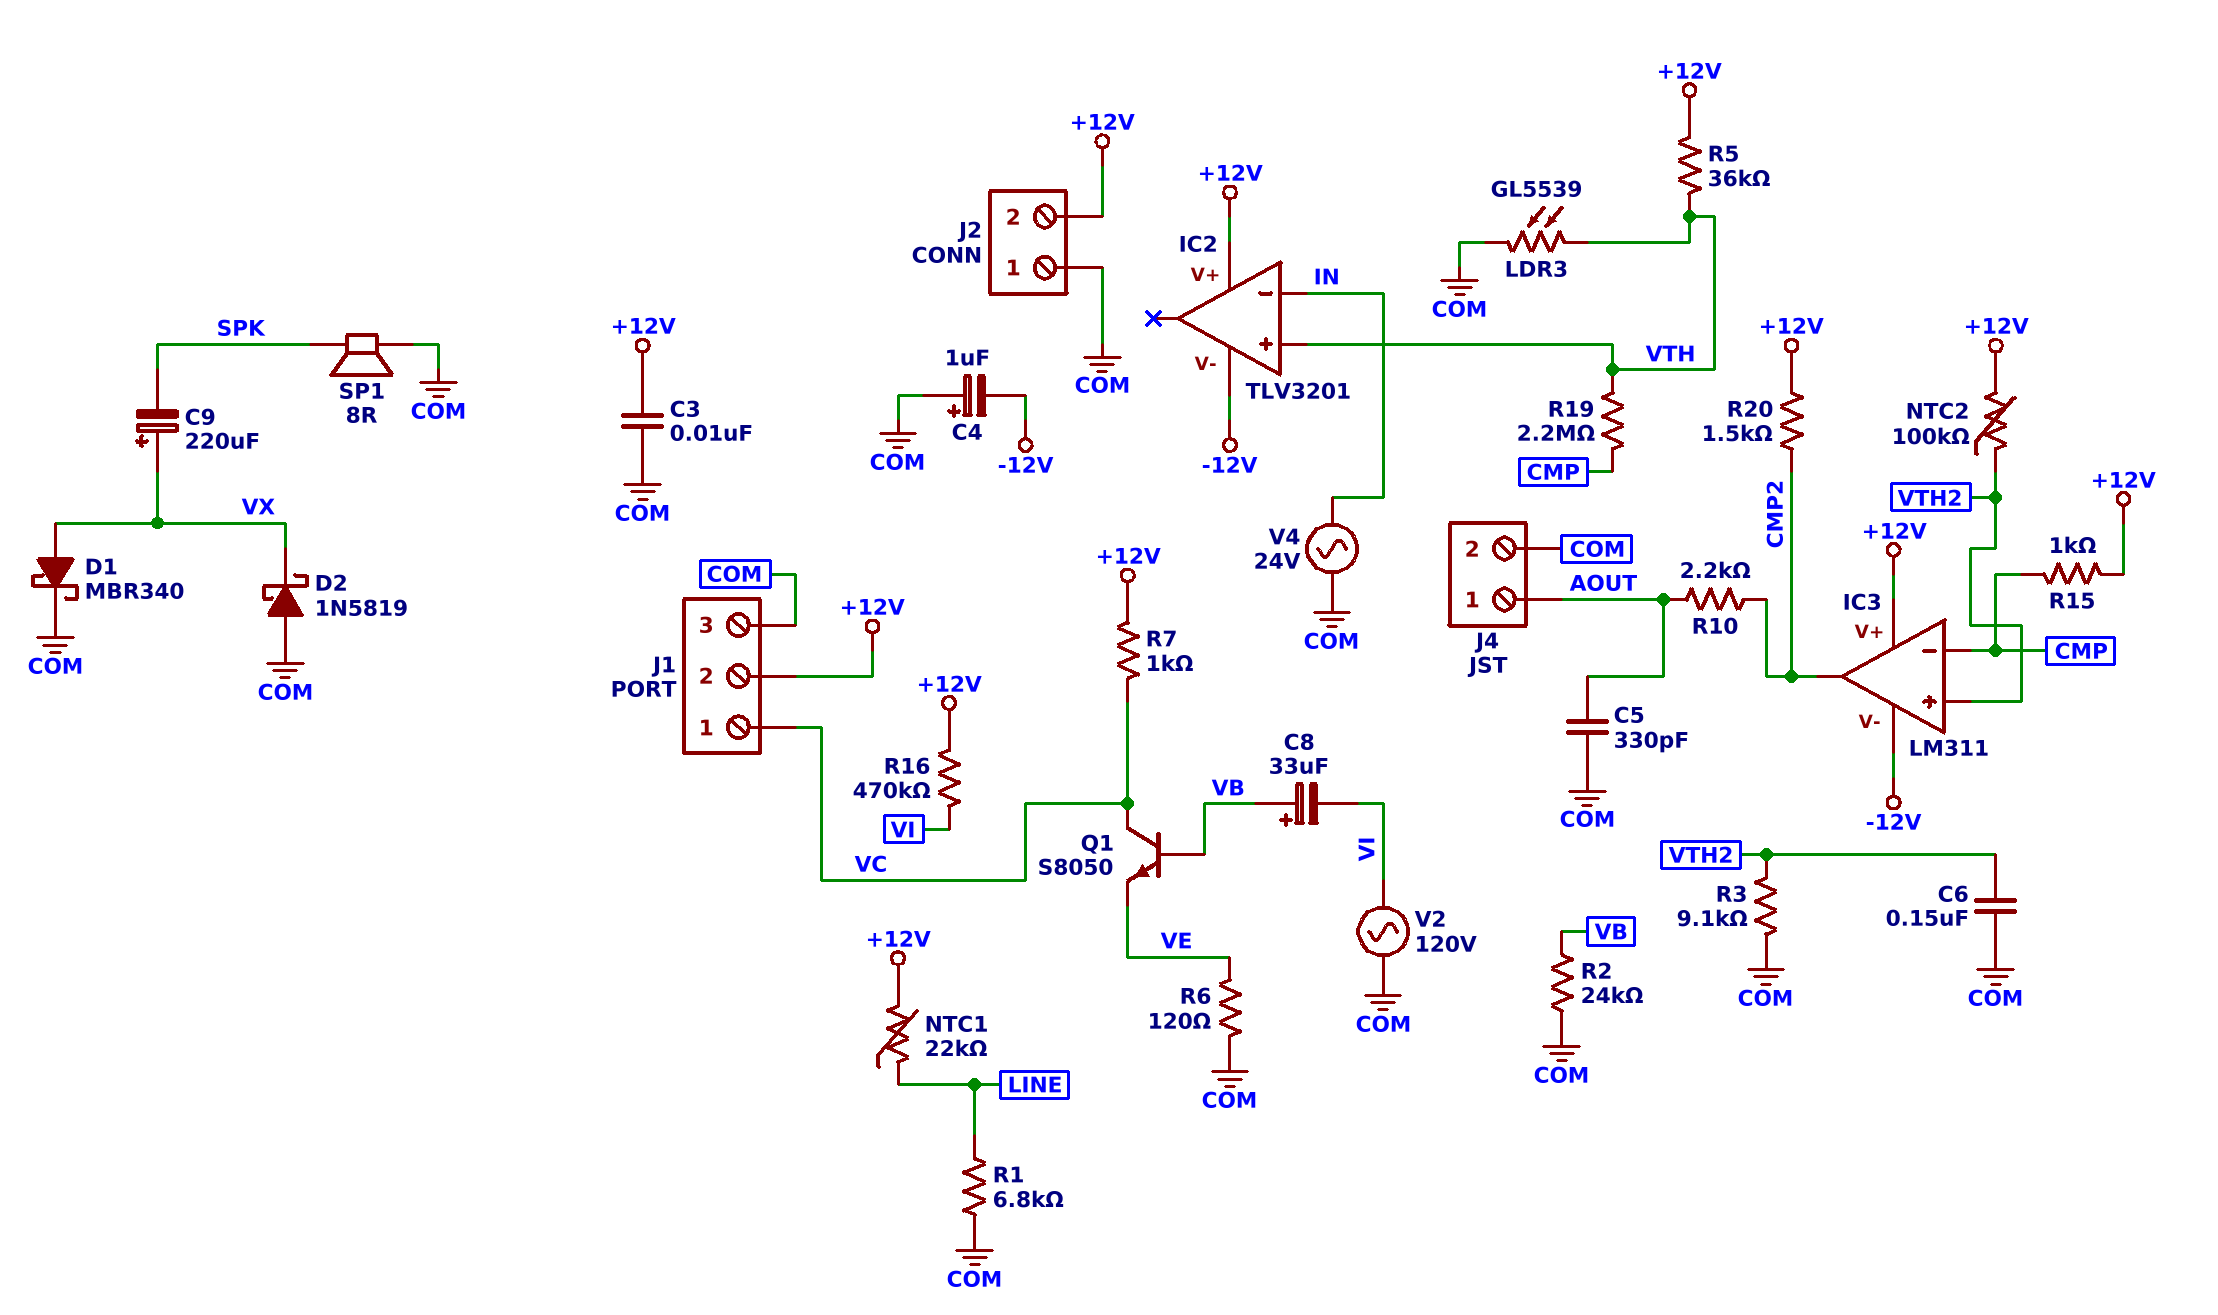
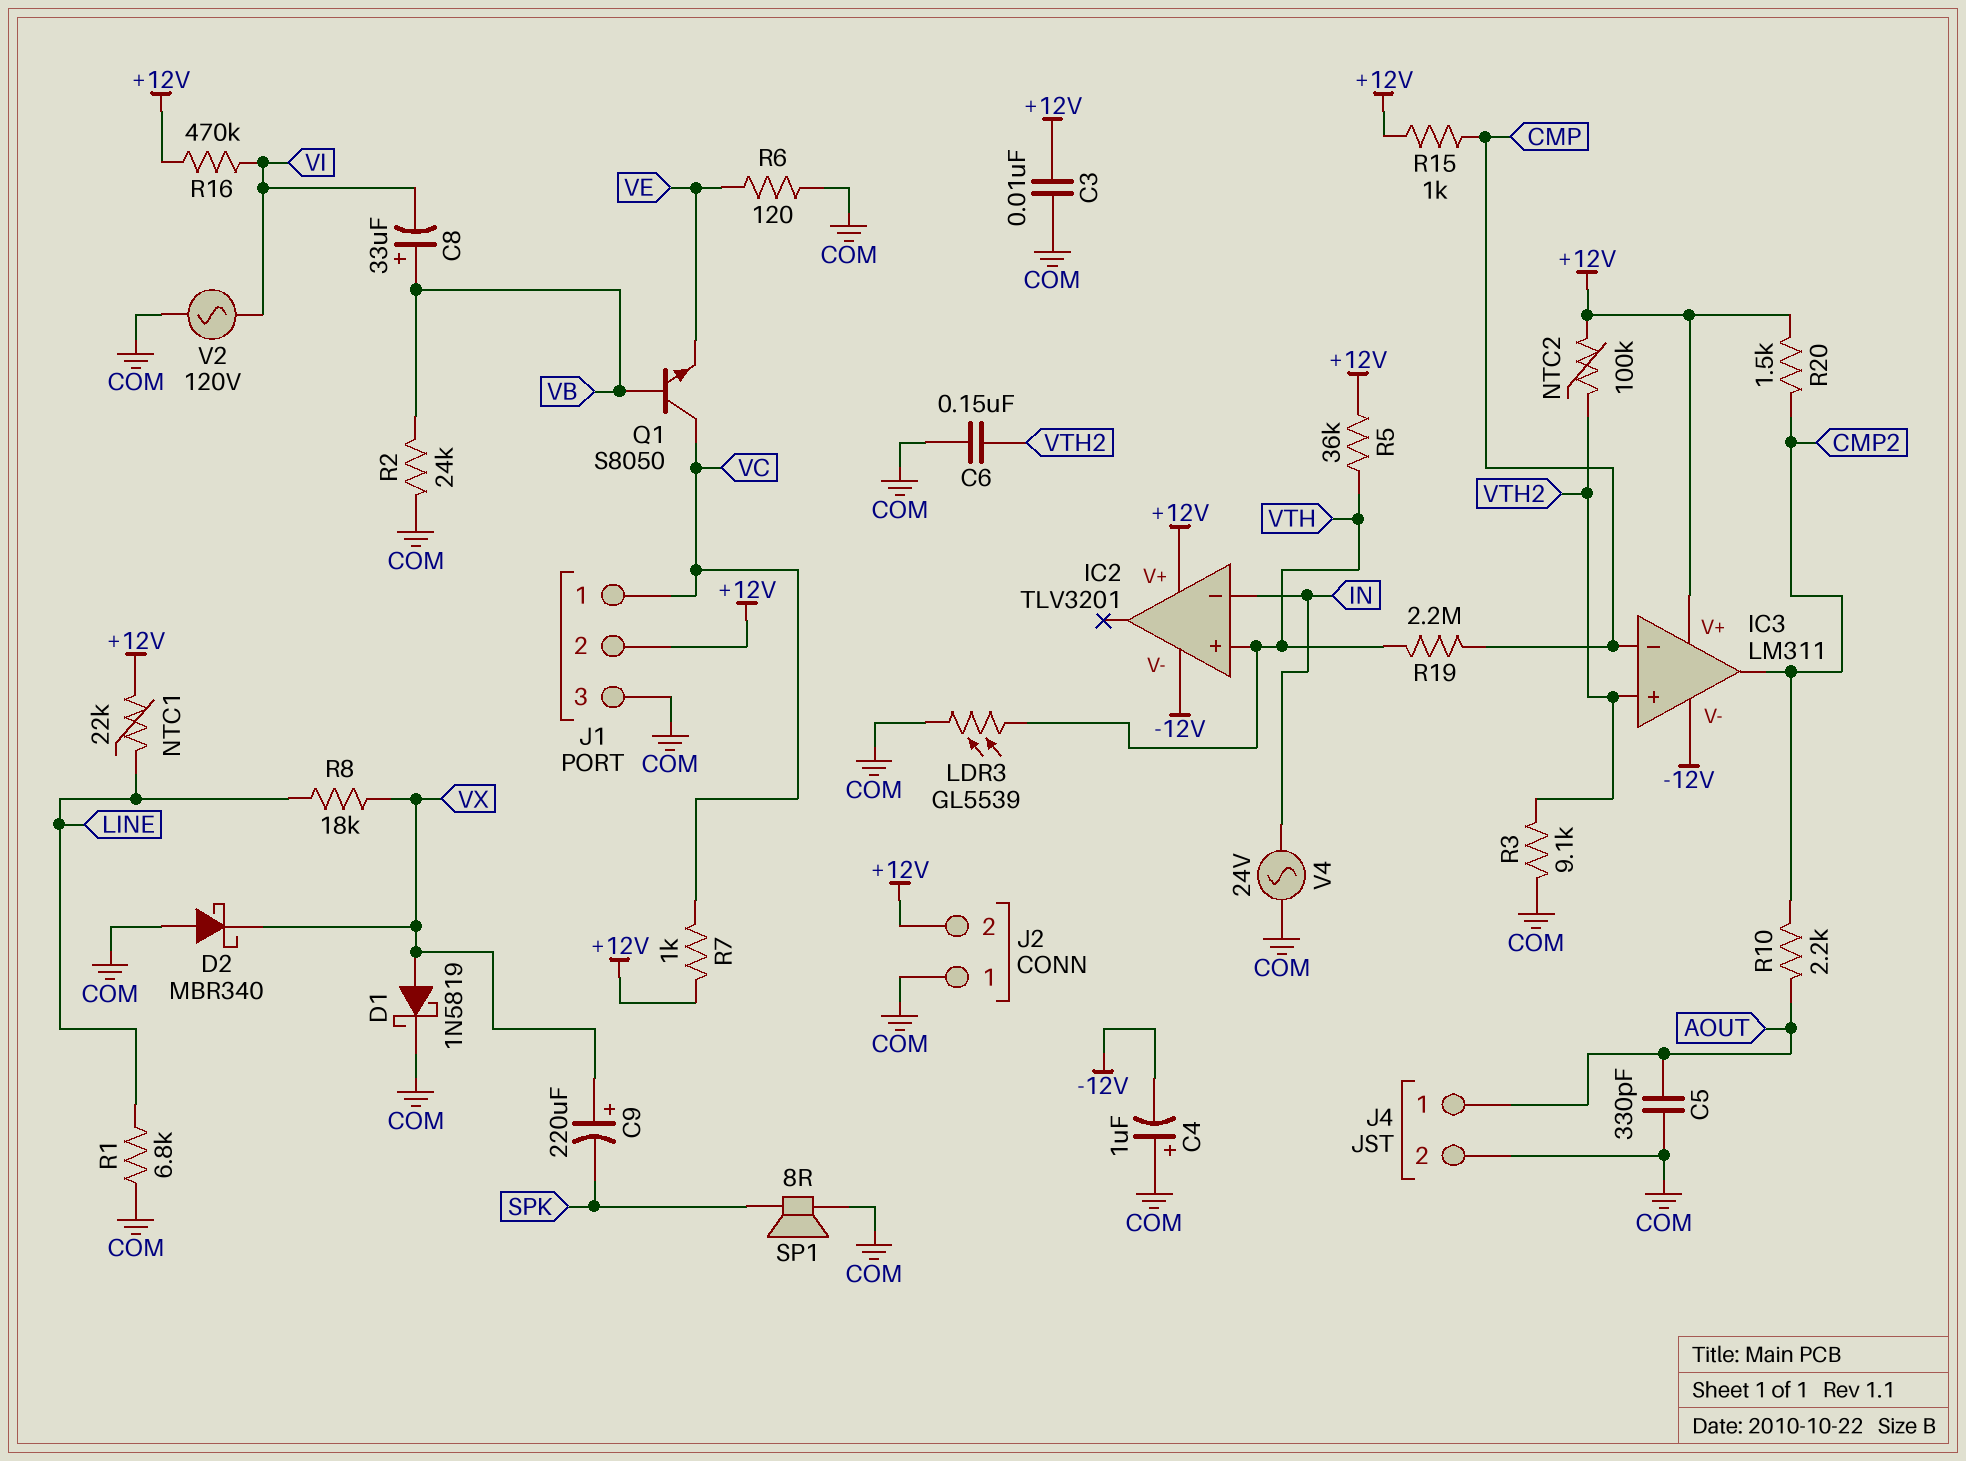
D1: schottky MBR340 (A VX, K COM) -> schottky 1N5819 (A VX, K COM)
D2: schottky 1N5819 (A COM, K VX) -> schottky MBR340 (A COM, K VX)
R8: none -> 18k (LINE, VX)

